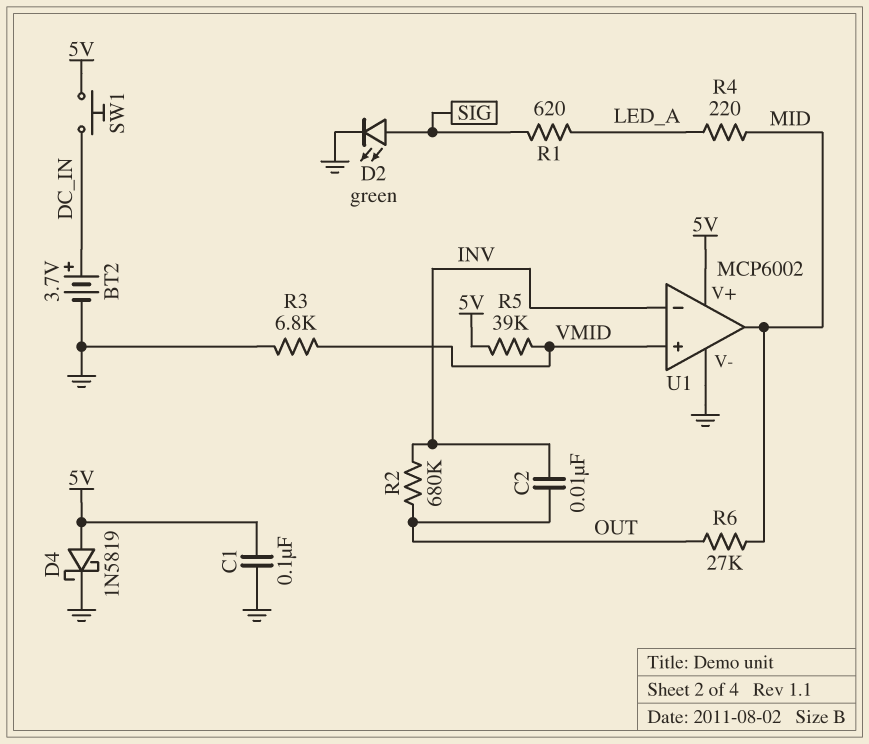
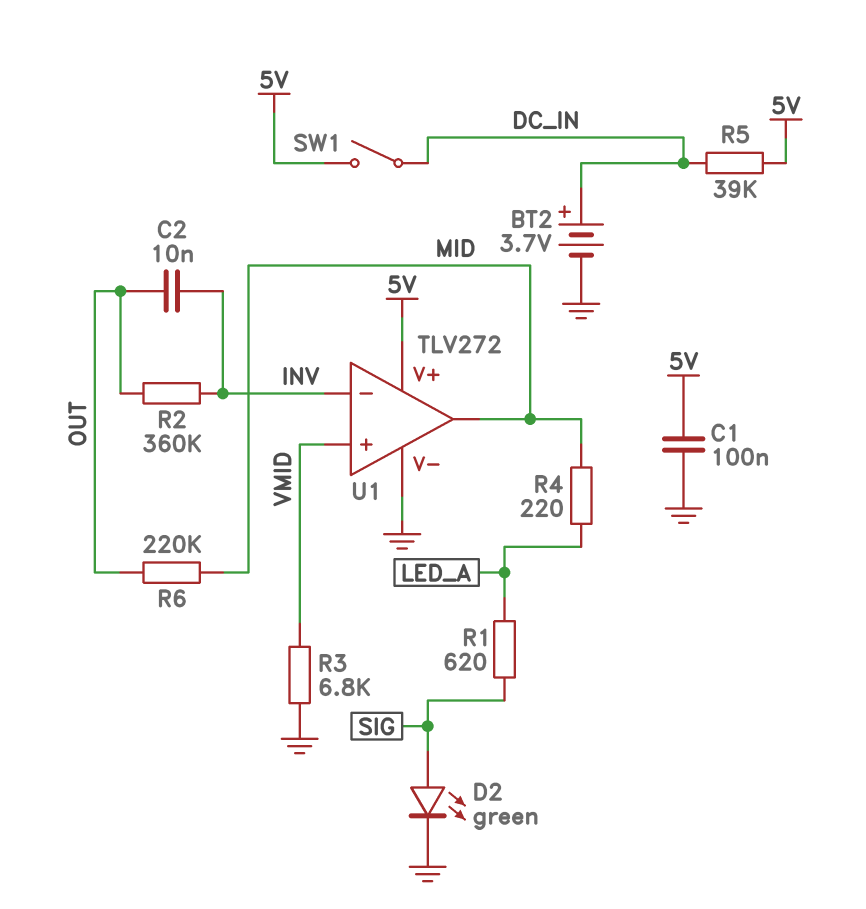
D4: schottky 1N5819 (A 5V, K GND) -> none
R2: 680k (INV, OUT) -> 360k (INV, OUT)
R5: 39k (5V, VMID) -> 39k (5V, DC_IN)
R6: 27k (MID, OUT) -> 220k (MID, OUT)
SW1: button (5V, DC_IN) -> switch (5V, DC_IN)
U1: MCP6002 -> TLV272

